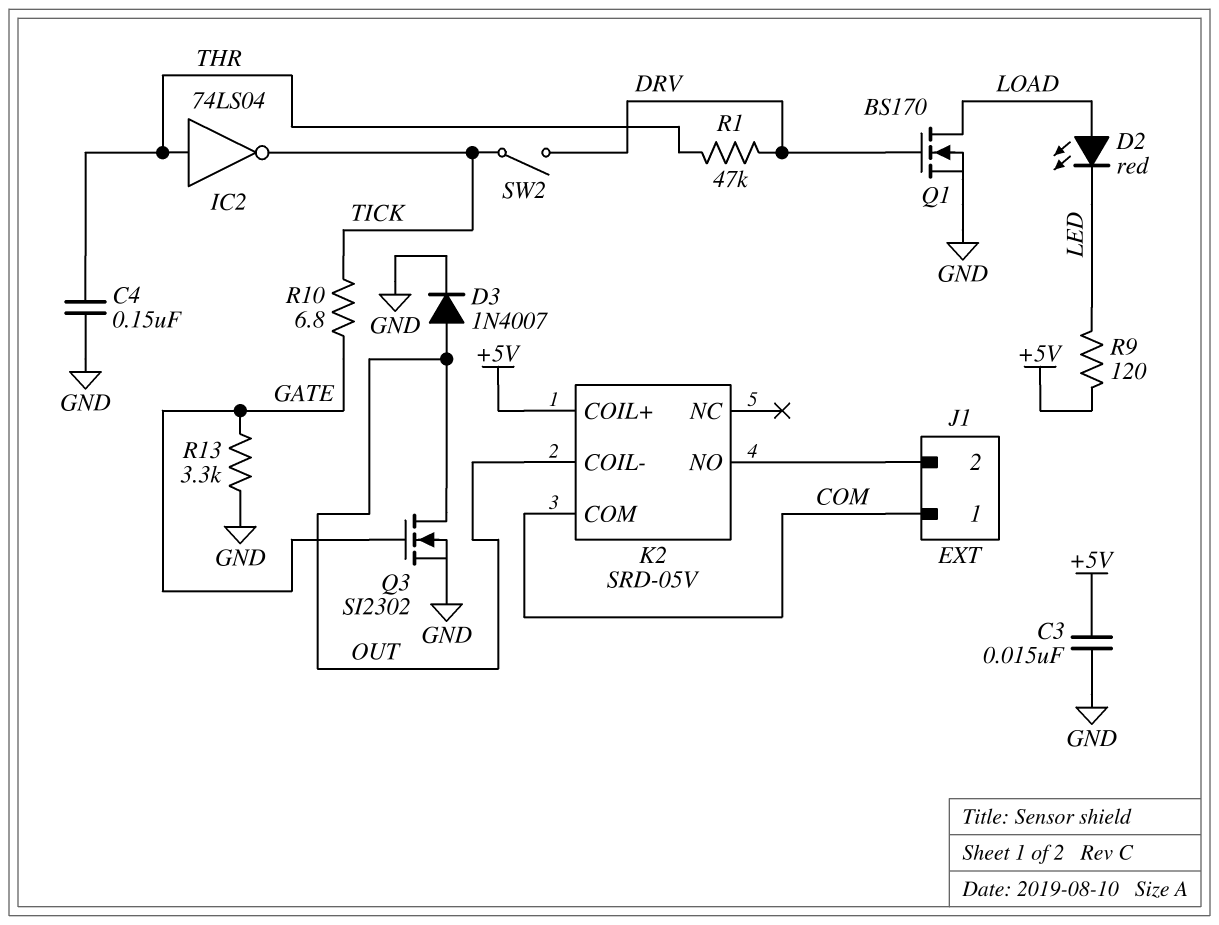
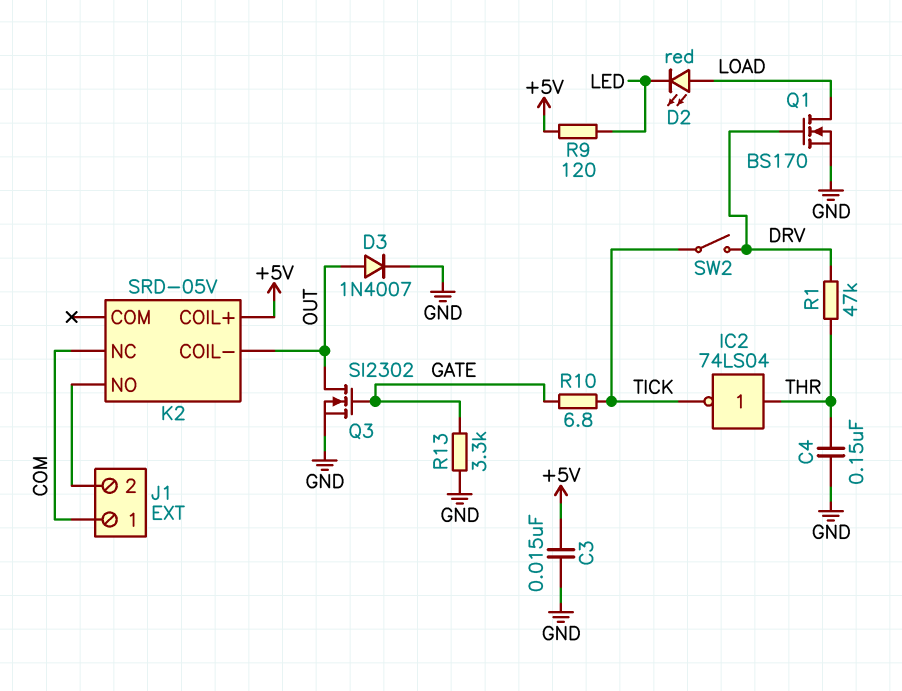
K2 pin COM: COM -> none
K2 pin NC: none -> COM

